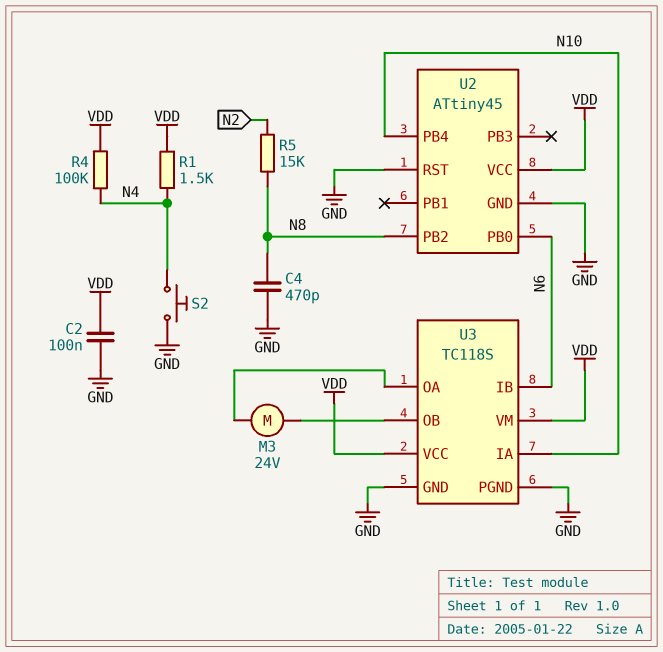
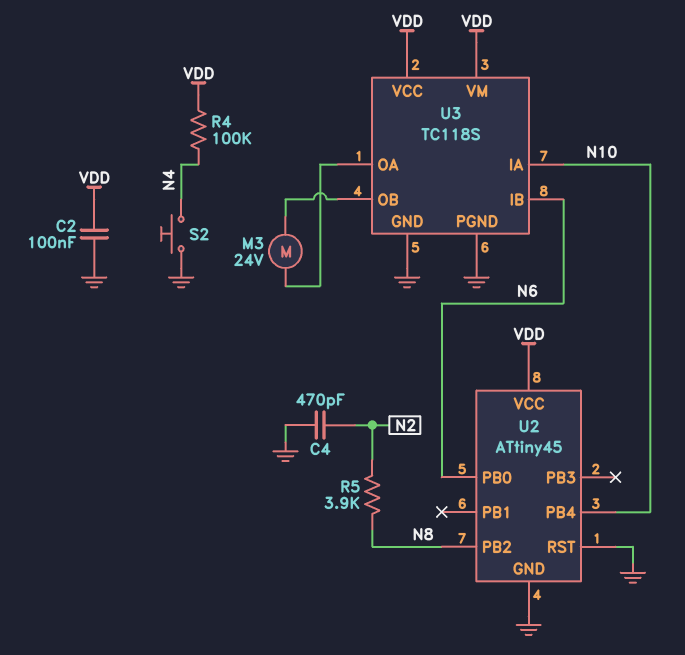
C4: 470pF (GND, N8) -> 470pF (GND, N2)
R1: 1.5k (N4, VDD) -> none
R5: 15k (N2, N8) -> 3.9k (N2, N8)

